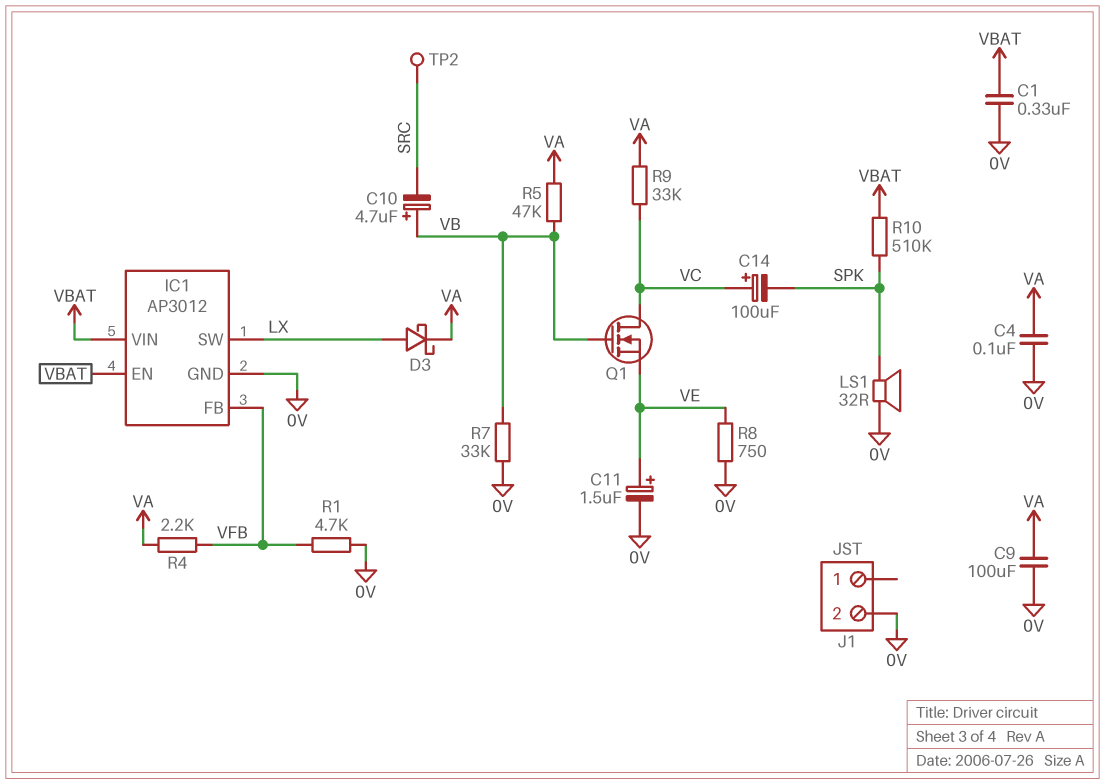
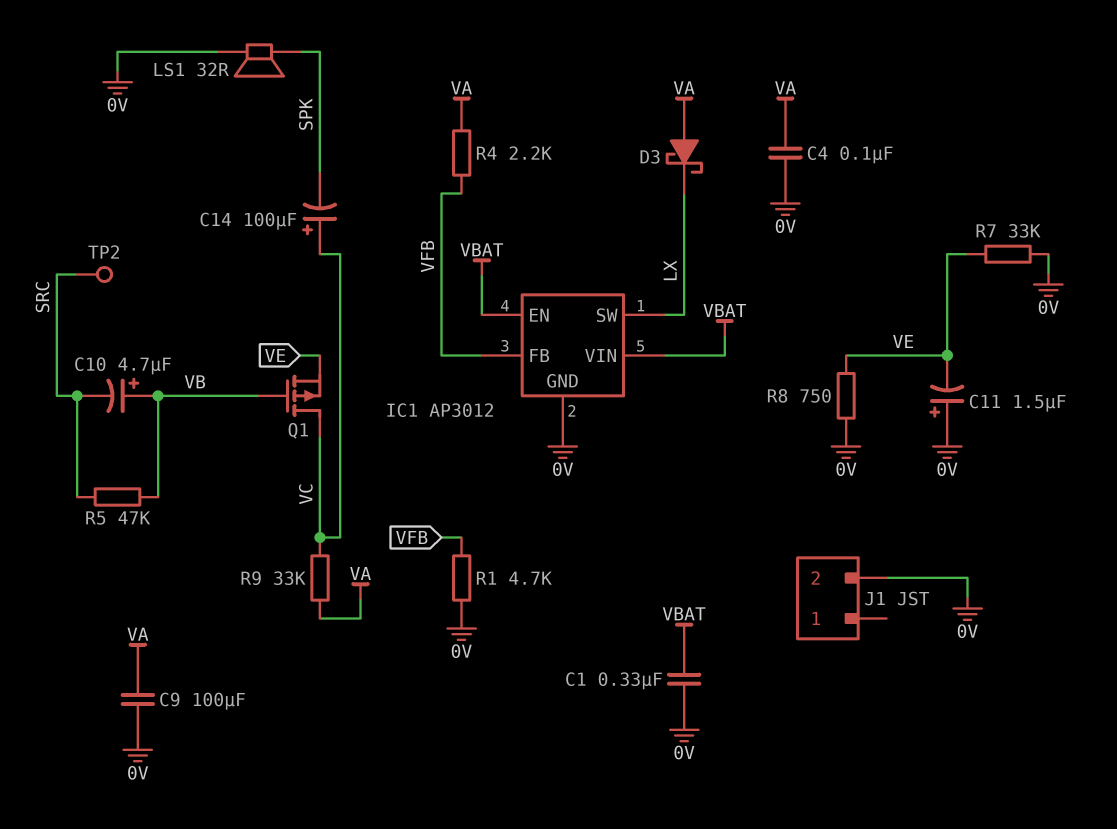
C11: 1.5uF (plus VE, minus 0V) -> 1.5uF (plus 0V, minus VE)
D3: schottky (A LX, K VA) -> schottky (A VA, K LX)
Q1: NMOS (G VB, D VC, S VE) -> PMOS (G VB, D VC, S VE)
R5: 47k (VA, VB) -> 47k (SRC, VB)
R7: 33k (0V, VB) -> 33k (0V, VE)
R10: 510k (SPK, VBAT) -> none

